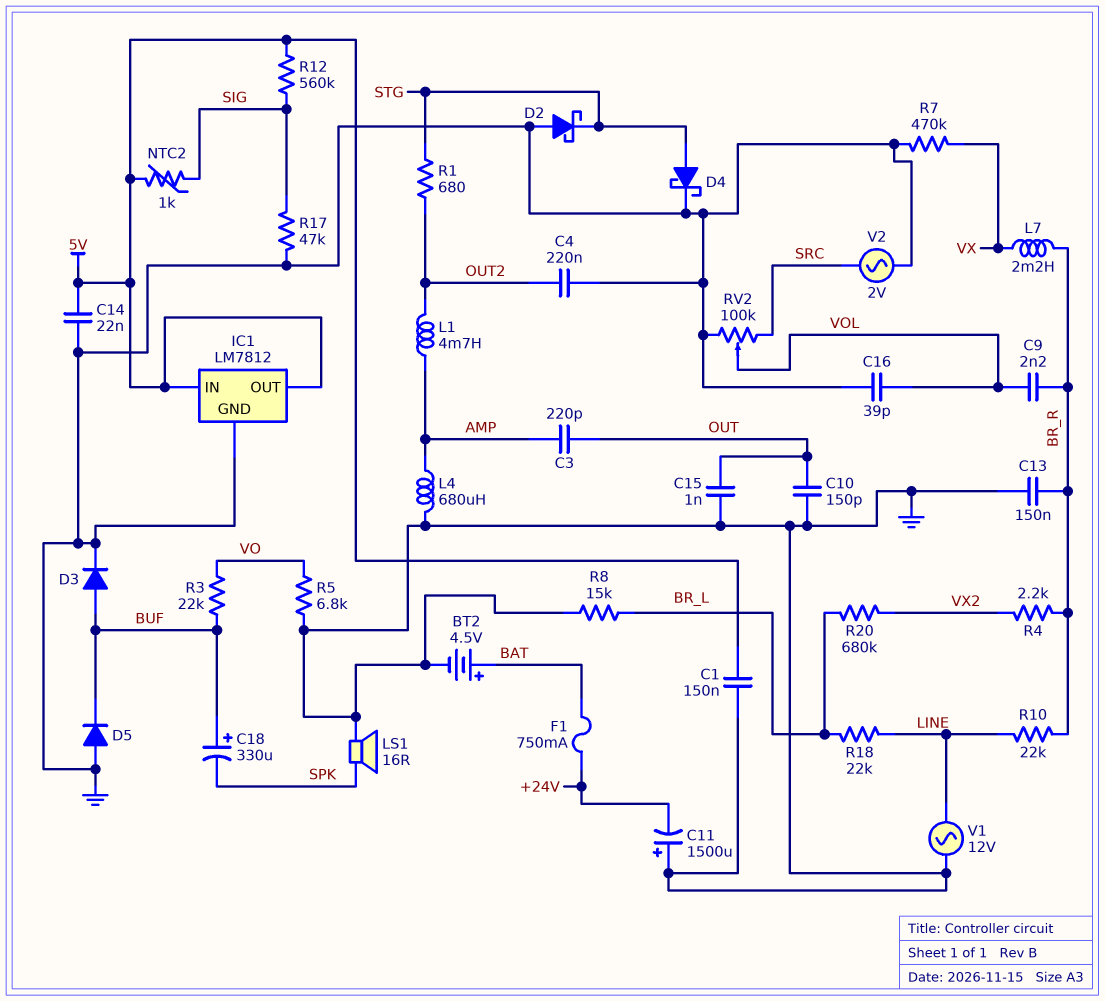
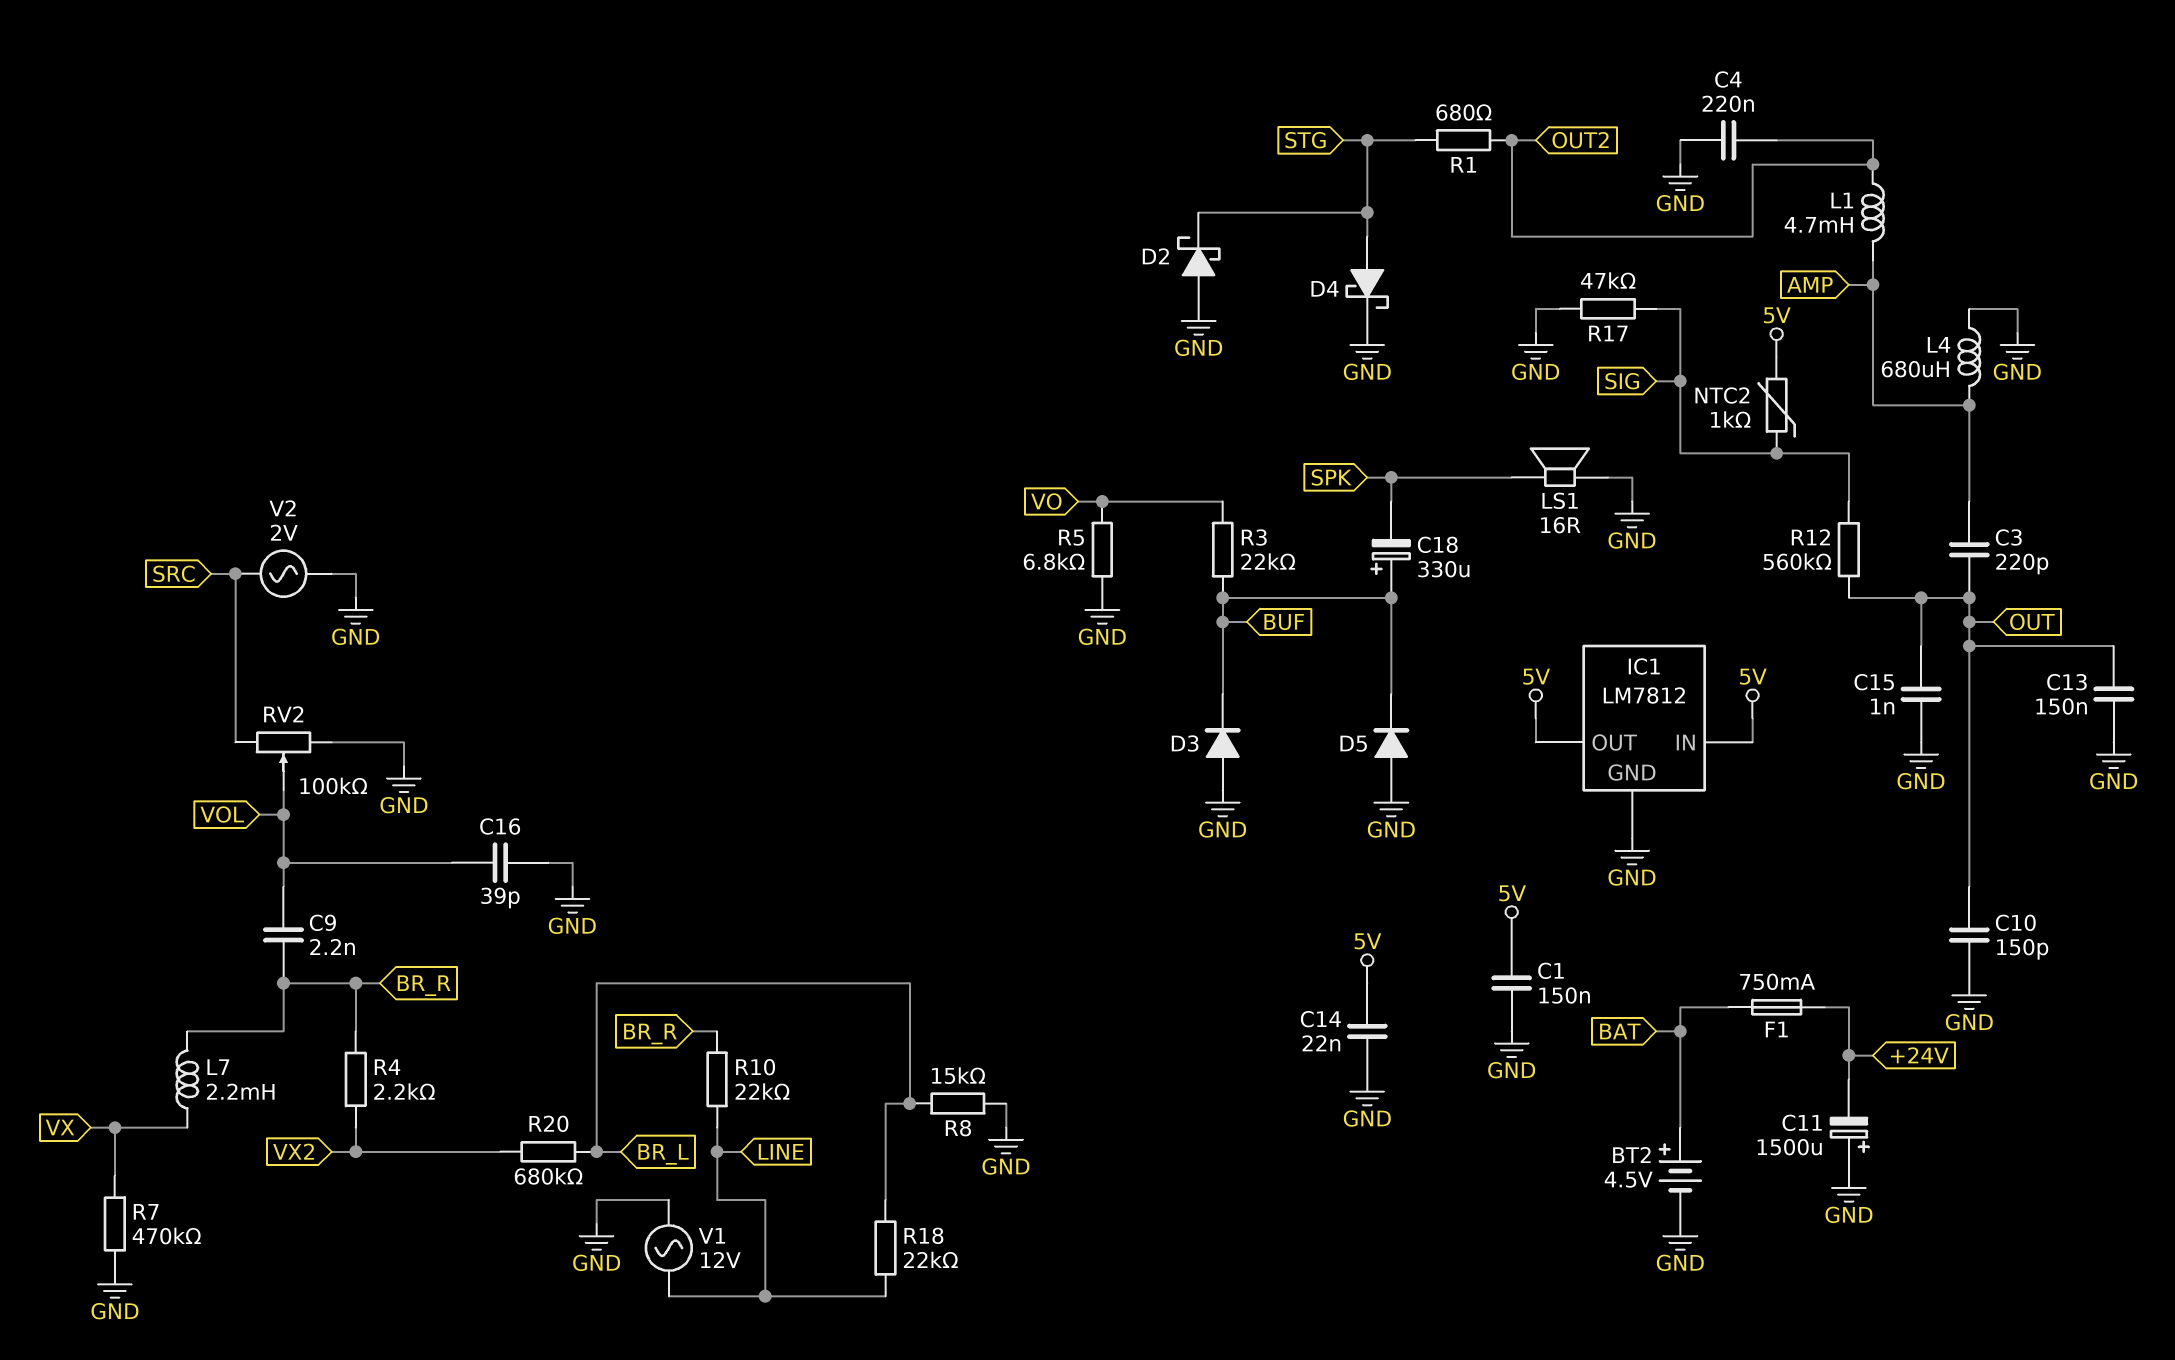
C13: 150nF (BR_R, GND) -> 150nF (GND, OUT)
D3: diode (A BUF, K GND) -> diode (A GND, K BUF)
R12: 560k (5V, SIG) -> 560k (OUT, SIG)

